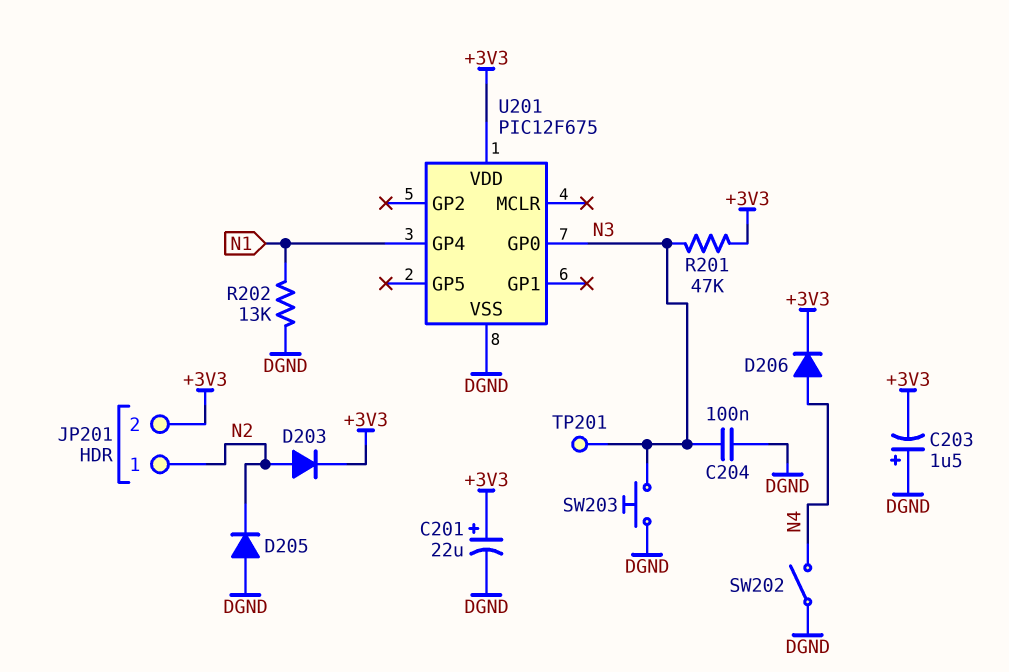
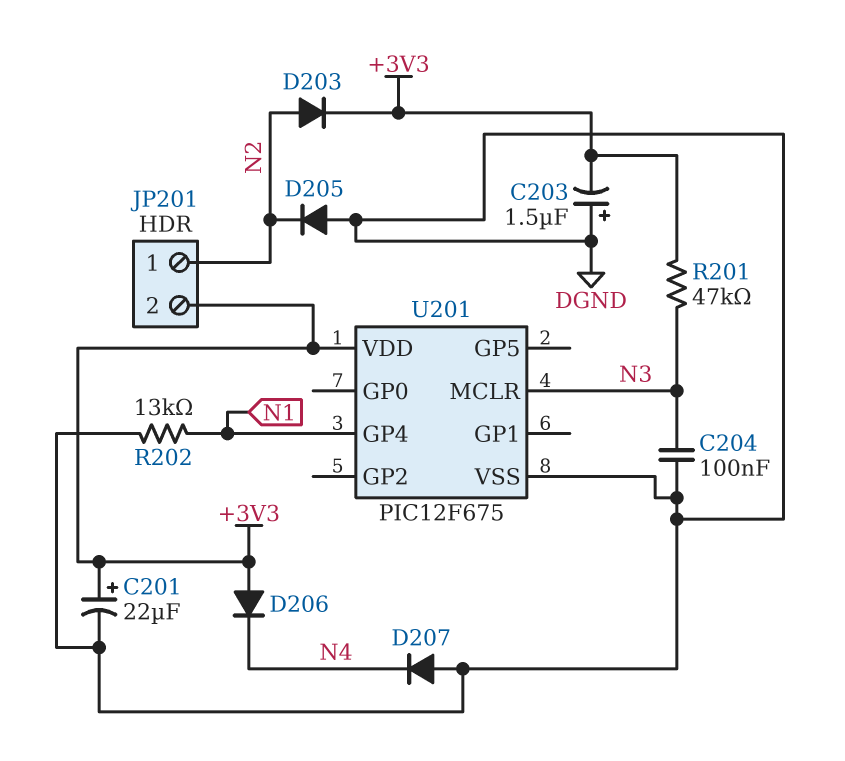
D206: diode (A N4, K +3V3) -> diode (A +3V3, K N4)
D207: none -> diode (A DGND, K N4)
SW202: switch (DGND, N4) -> none
SW203: button (DGND, N3) -> none
TP201: test point (N3) -> none
U201 pin GP0: N3 -> none
U201 pin MCLR: none -> N3

